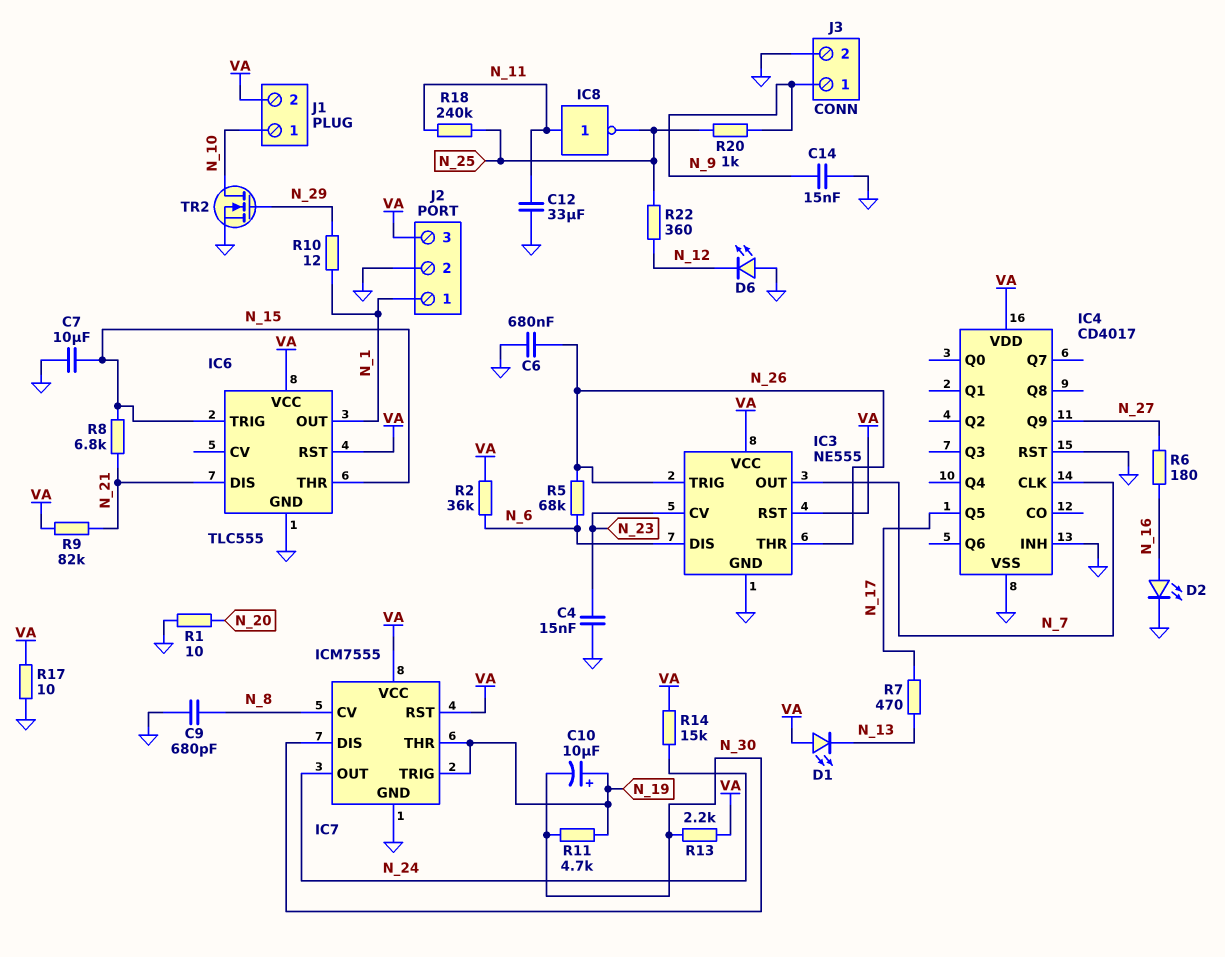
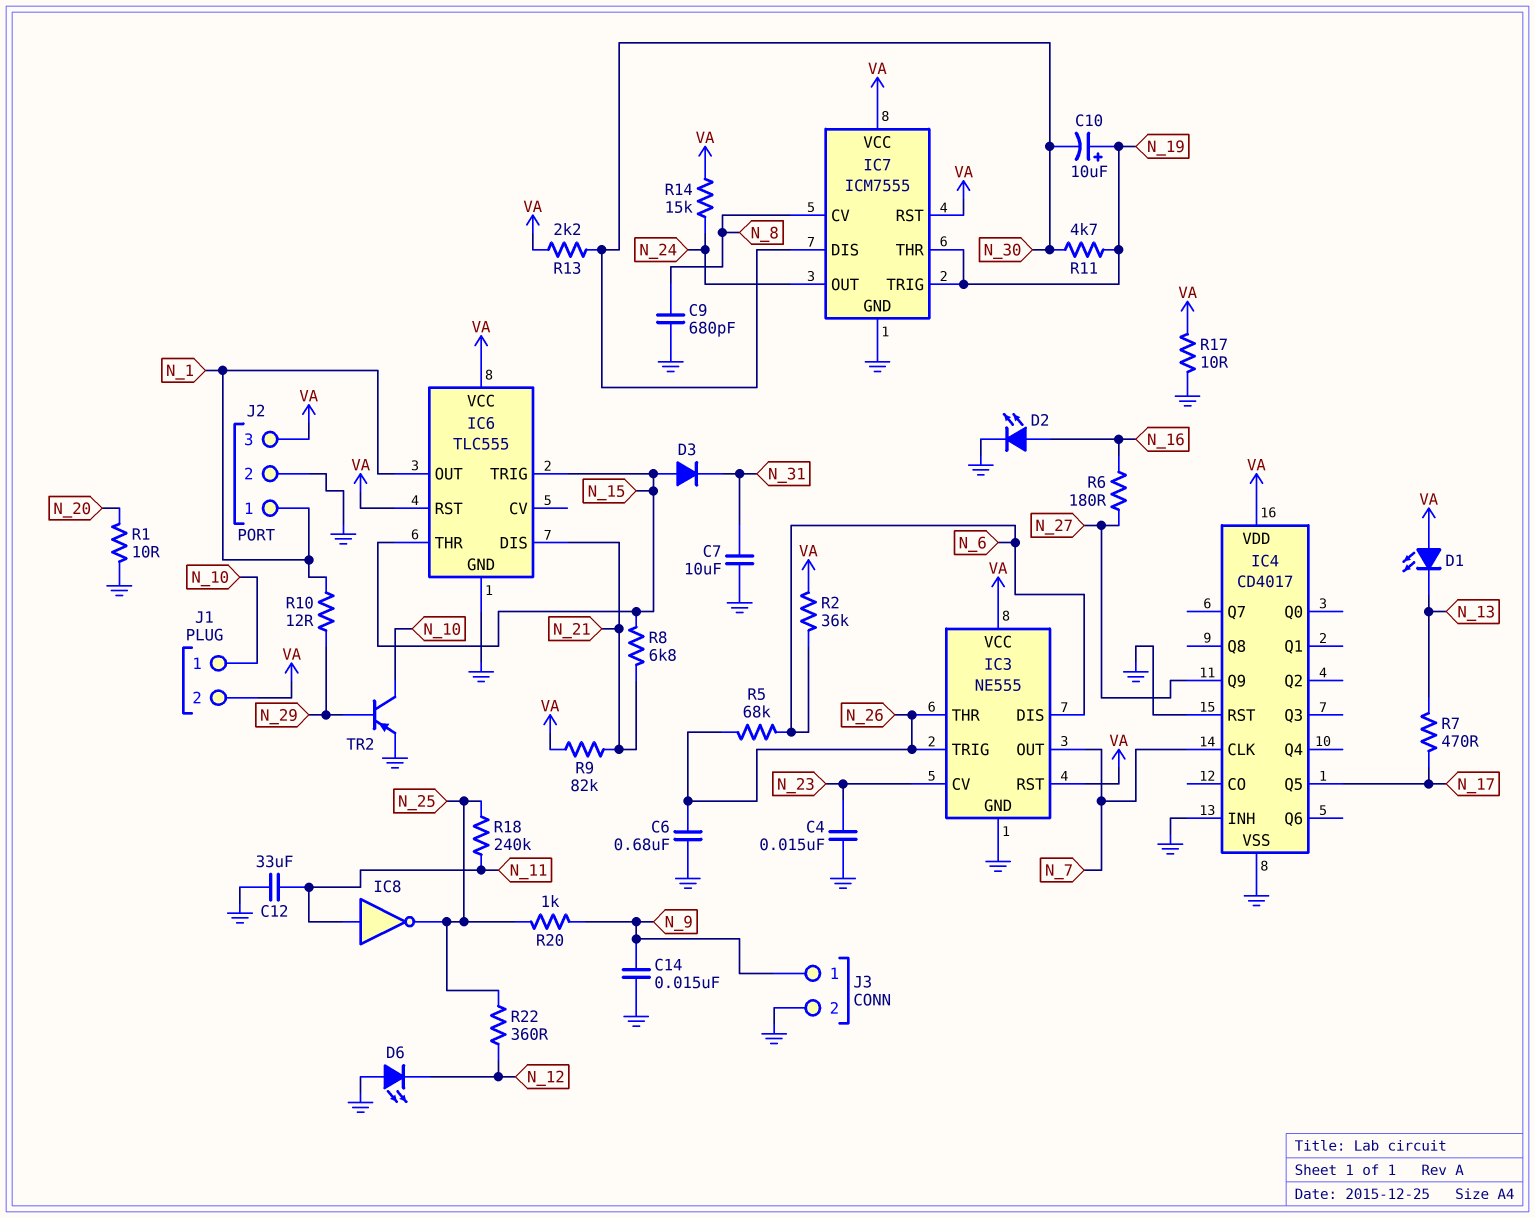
C7: 10uF (GND, N_15) -> 10uF (GND, N_31)
D3: none -> diode (A N_15, K N_31)
TR2: NMOS (G N_29, D N_10, S GND) -> PNP (B N_29, C N_10, E GND)

